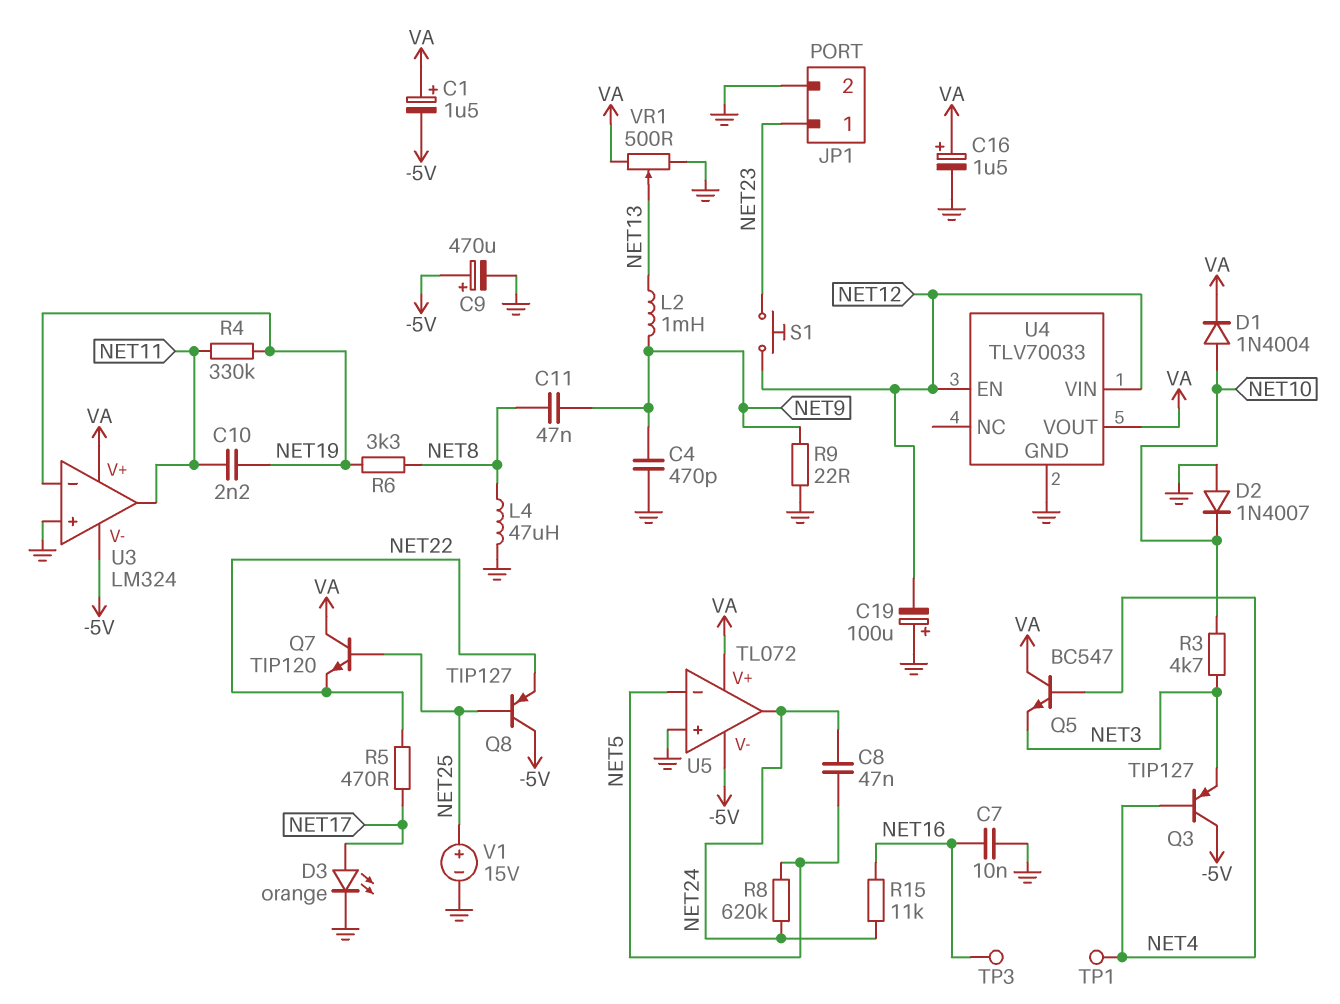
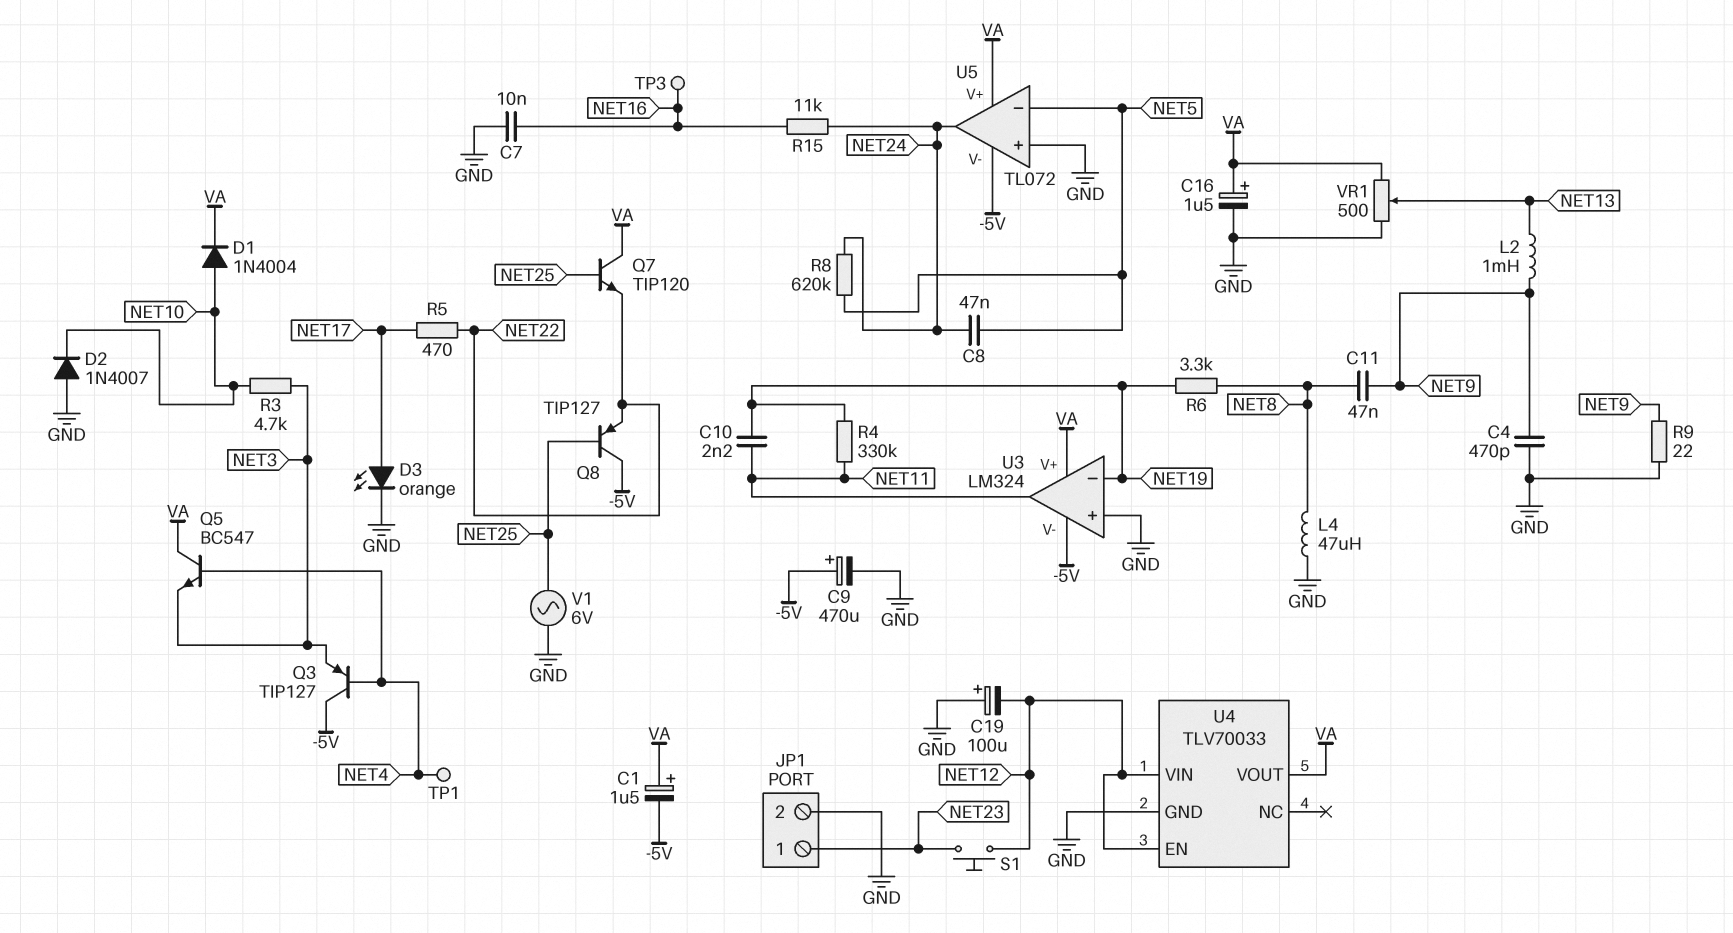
V1: 15V (plus NET25, minus GND) -> AC 6V (GND, NET25)

